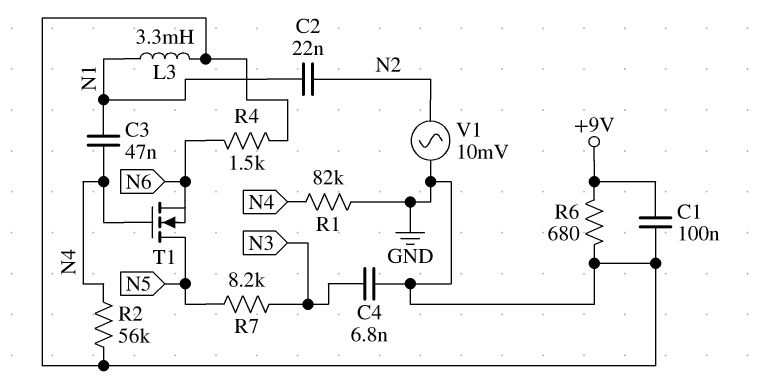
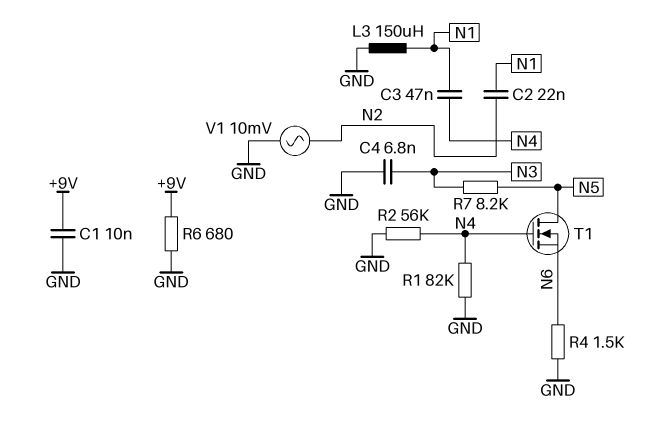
C1: 100nF (+9V, GND) -> 10nF (+9V, GND)
L3: 3.3mH (GND, N1) -> 150uH (GND, N1)

